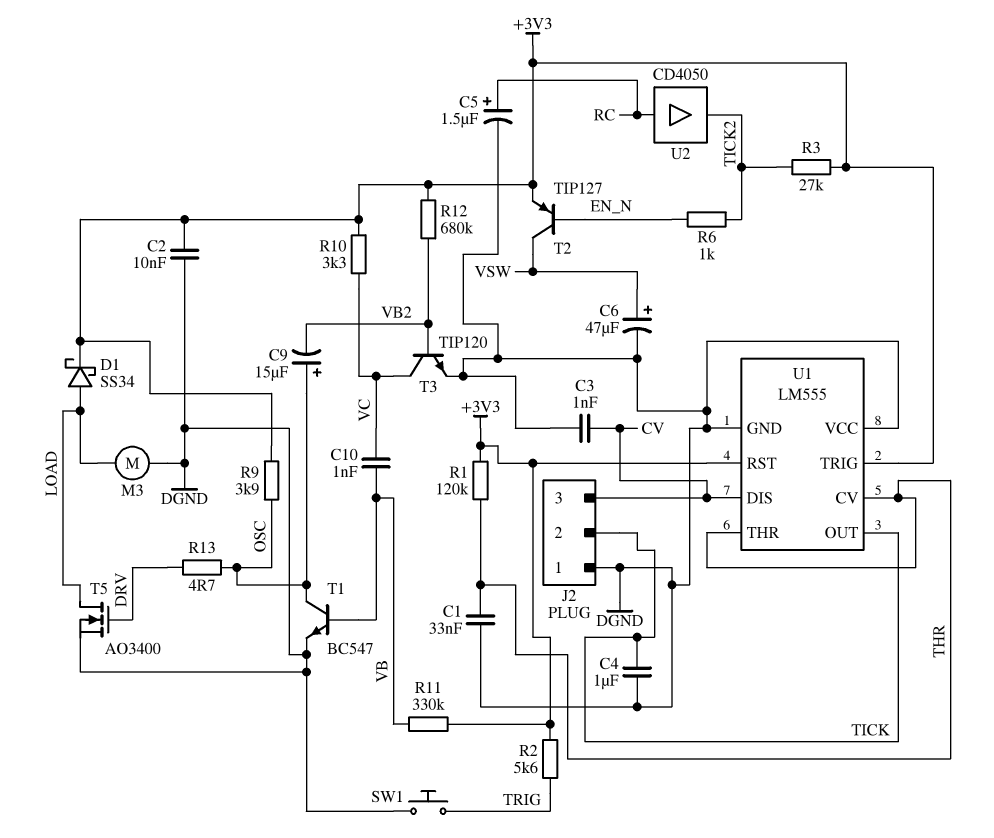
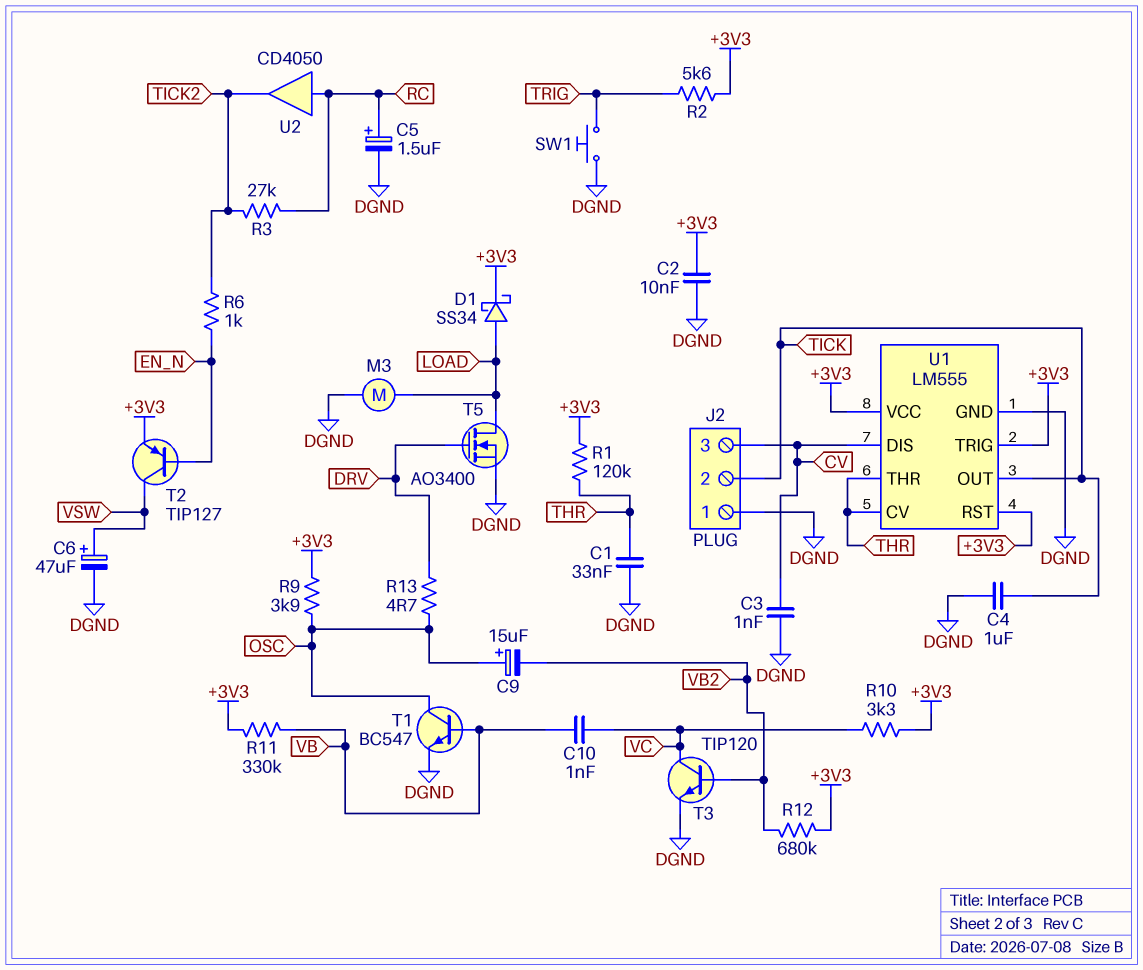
R3: 27k (+3V3, TICK2) -> 27k (RC, TICK2)
U1 pin VCC: DGND -> +3V3

